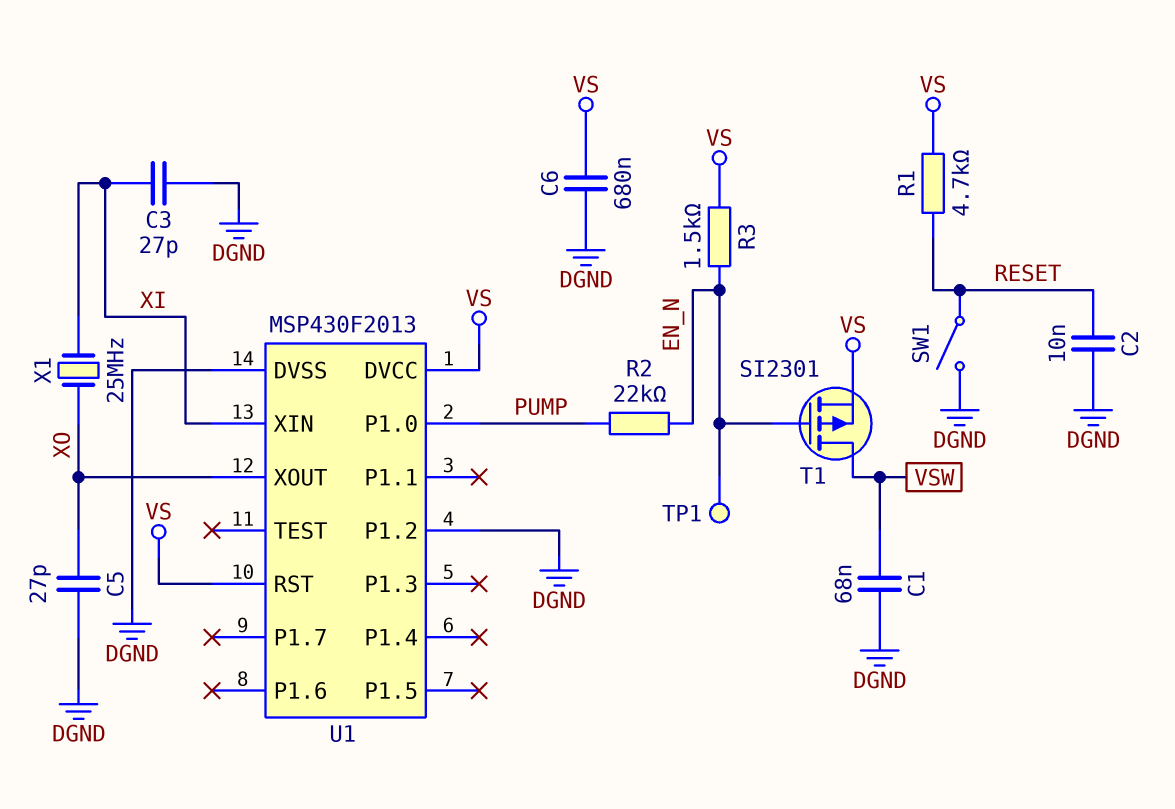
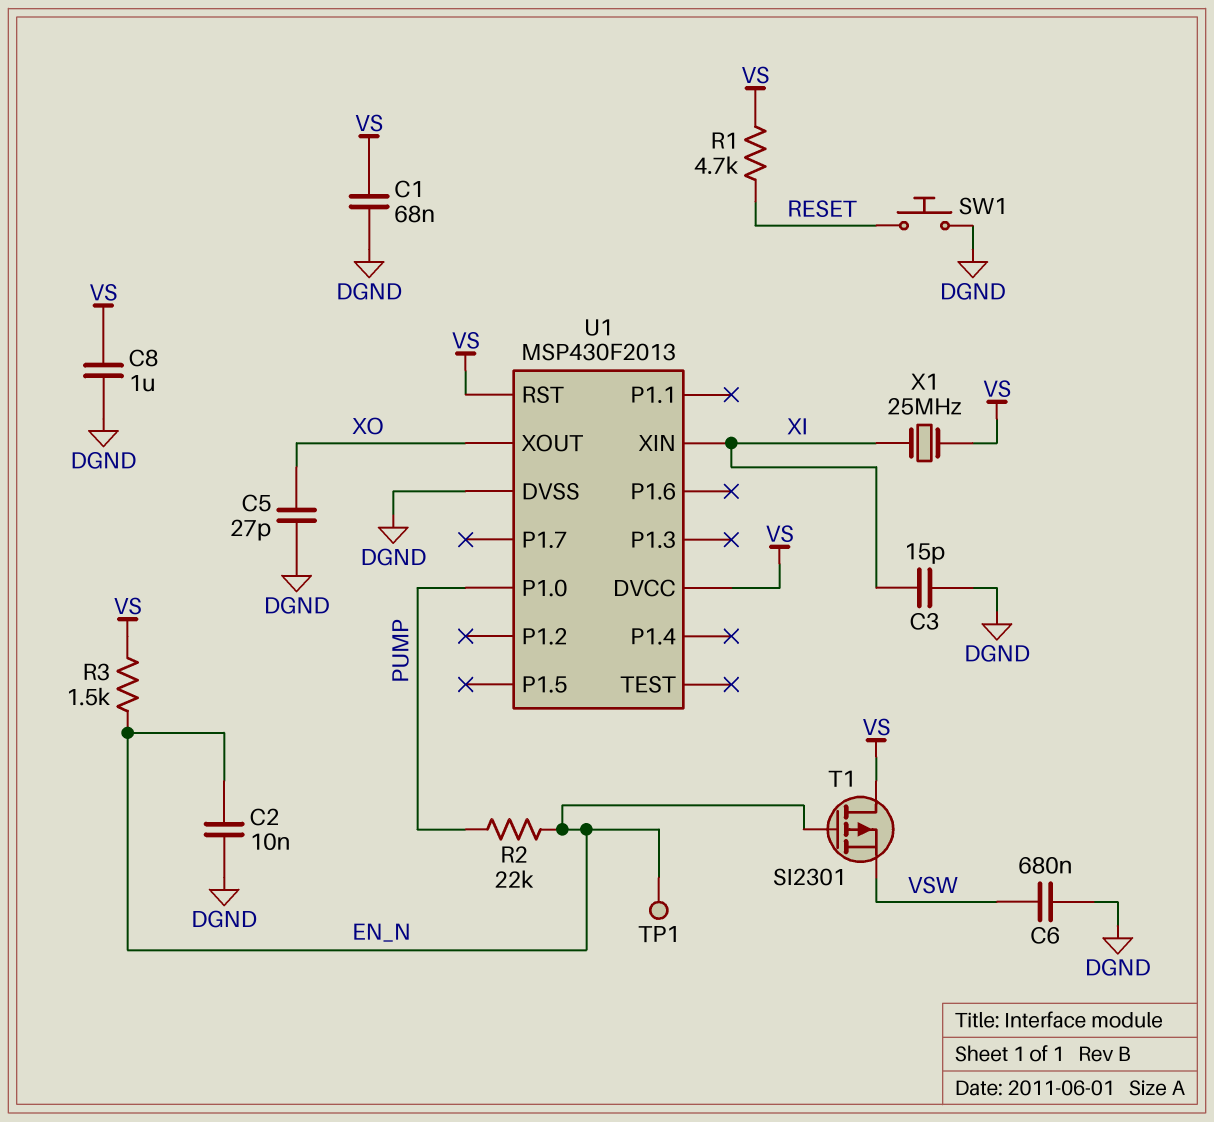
C1: 68nF (DGND, VSW) -> 68nF (DGND, VS)
C2: 10nF (DGND, RESET) -> 10nF (DGND, EN_N)
C3: 27pF (DGND, XI) -> 15pF (DGND, XI)
C6: 680nF (DGND, VS) -> 680nF (DGND, VSW)
C8: none -> 1uF (DGND, VS)
SW1: switch (DGND, RESET) -> button (DGND, RESET)
T1: PMOS SI2301 (G EN_N, D VSW, S VS) -> PMOS SI2301 (G EN_N, D VS, S VSW)
U1 pin P1.2: DGND -> none
X1: 25MHz (XI, XO) -> 25MHz (VS, XI)

